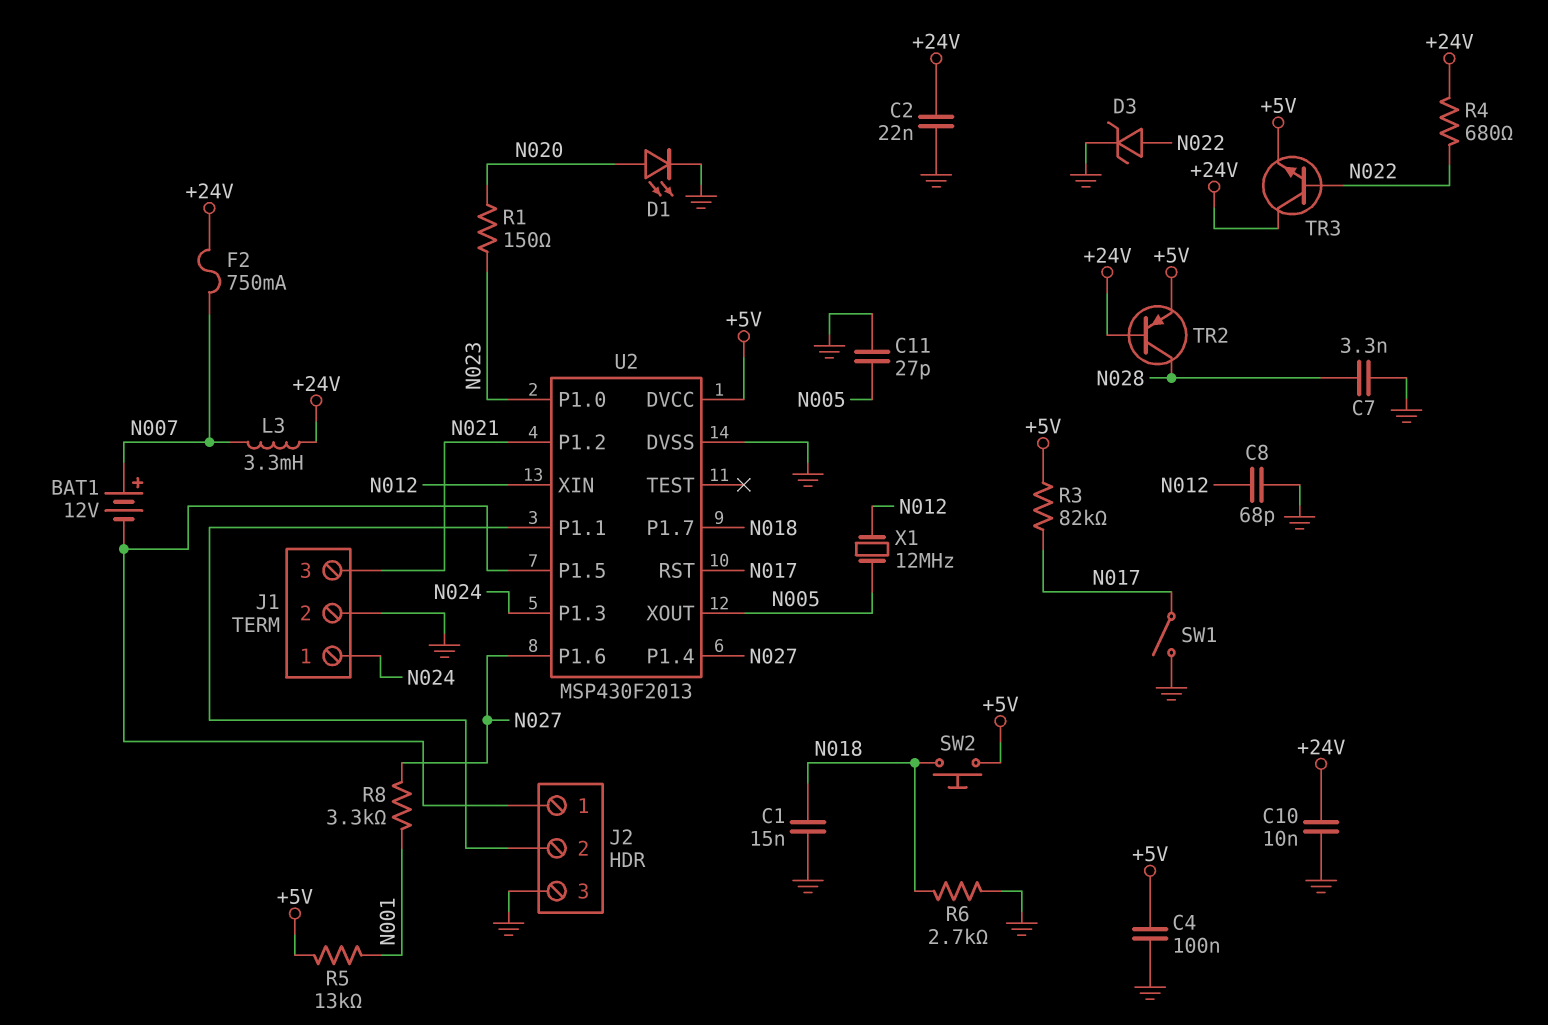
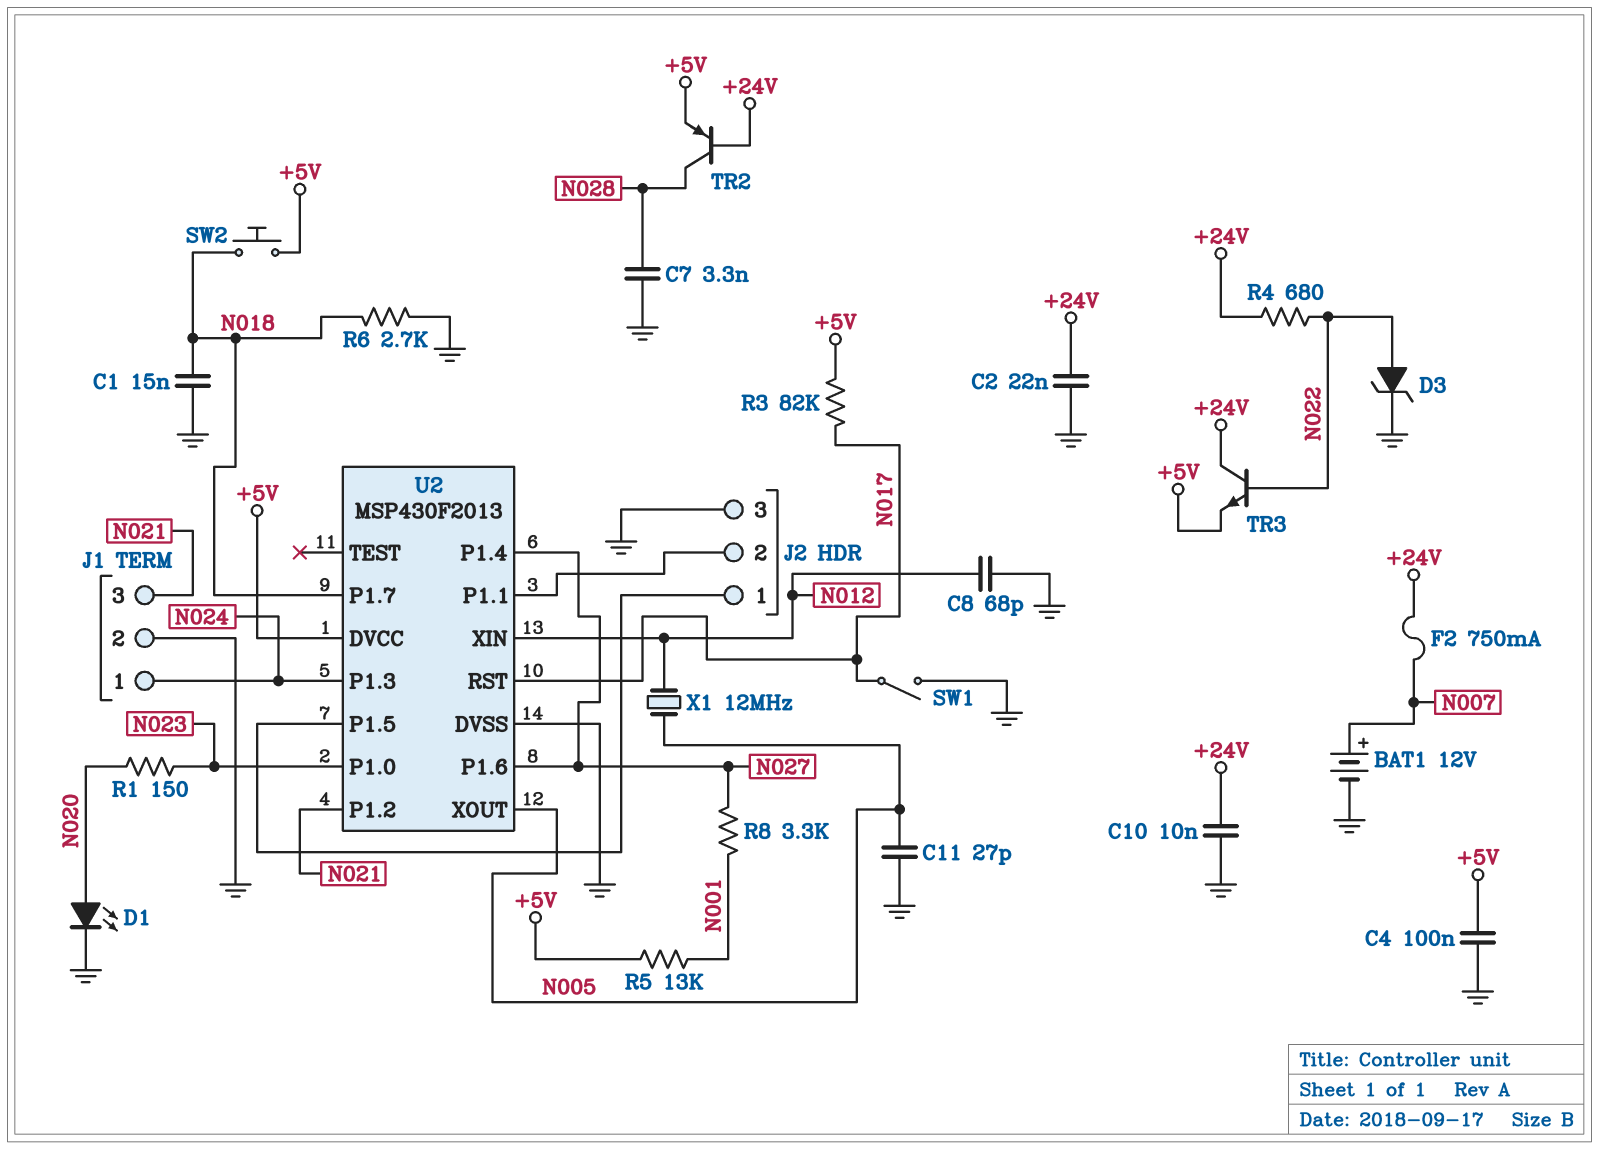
BAT1: 12V (plus N007, minus J2/1) -> 12V (plus N007, minus GND)
L3: 3.3mH (+24V, N007) -> none

